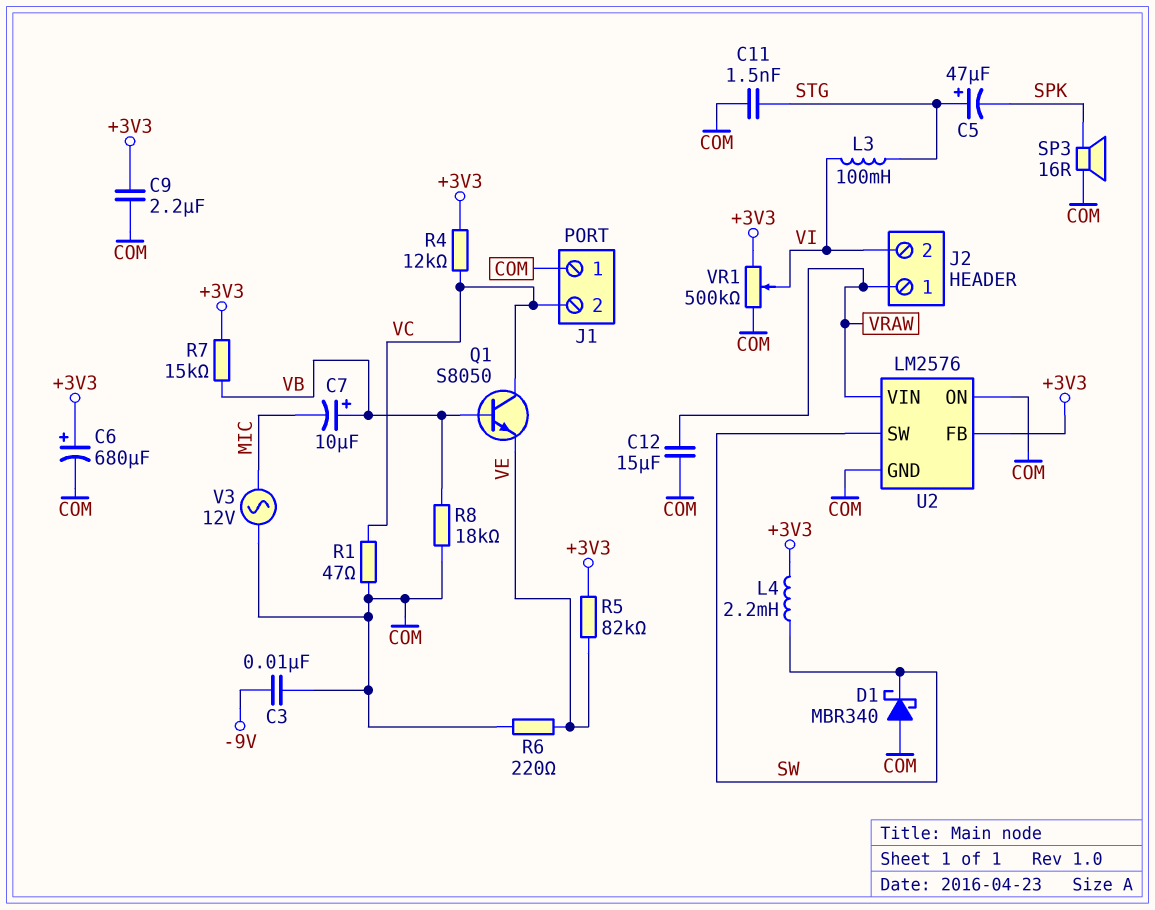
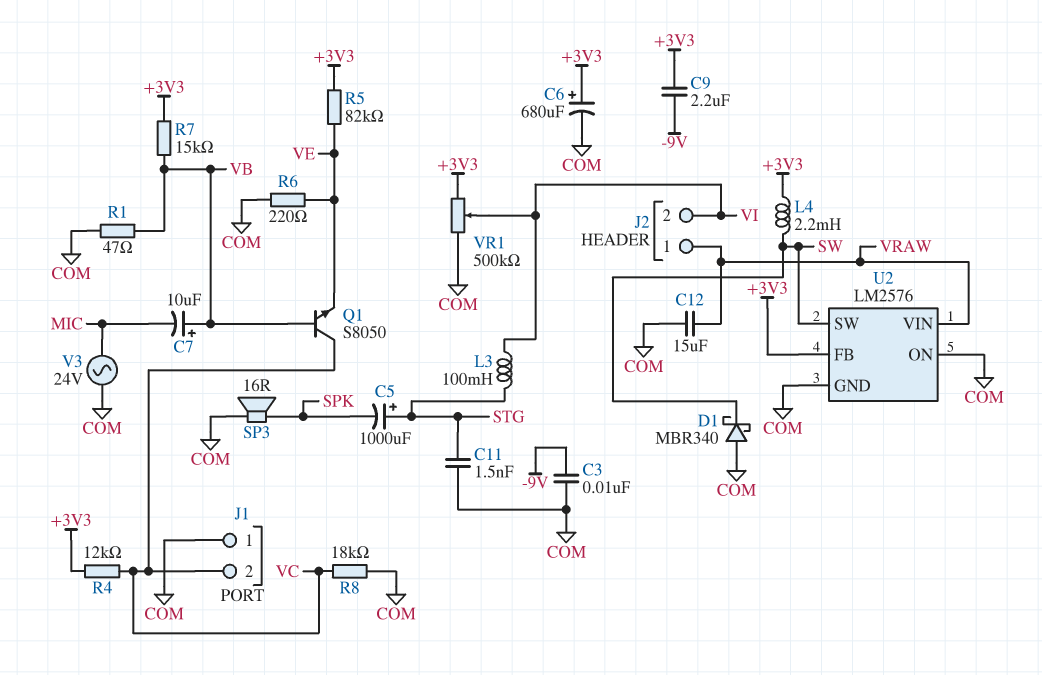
C5: 47uF (plus STG, minus SPK) -> 1000uF (plus STG, minus SPK)
C9: 2.2uF (+3V3, COM) -> 2.2uF (+3V3, -9V)
R1: 47 (COM, VC) -> 47 (COM, VB)
R8: 18k (COM, VB) -> 18k (COM, VC)
V3: AC 12V (COM, MIC) -> AC 24V (COM, MIC)

